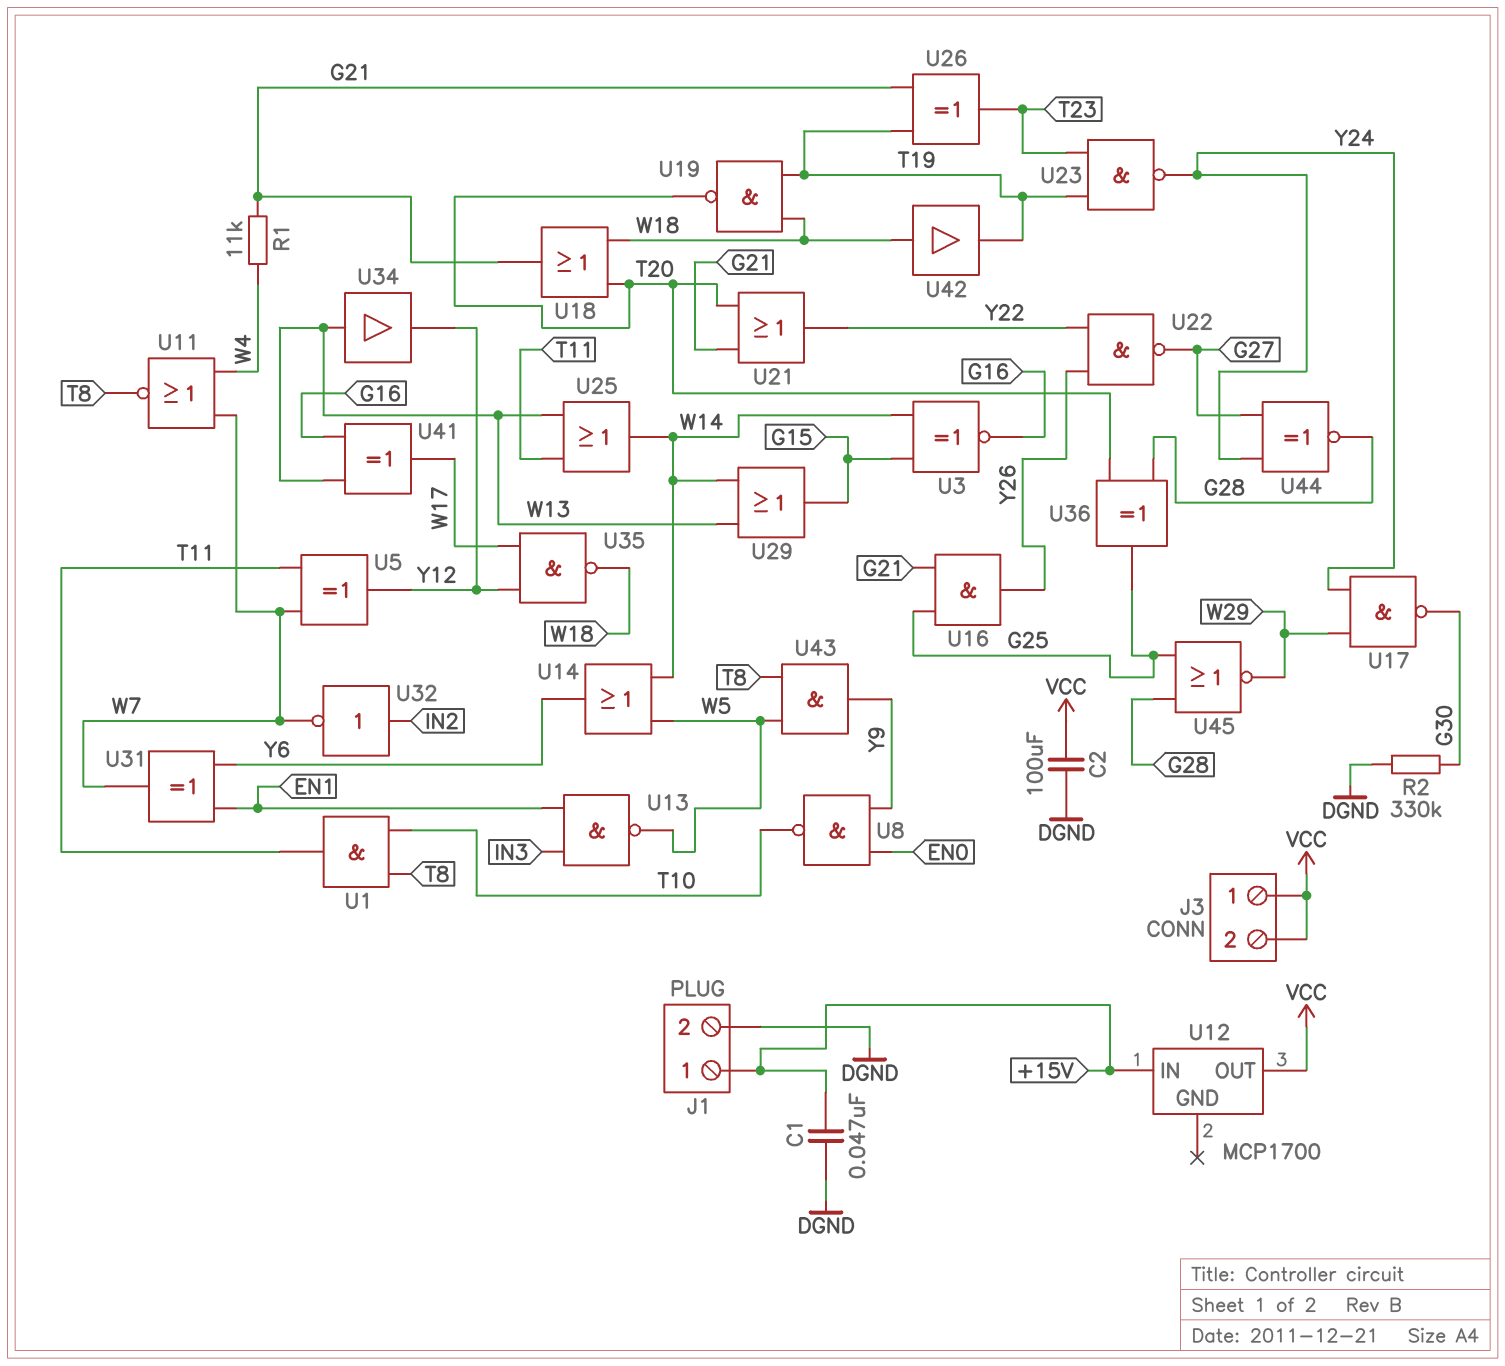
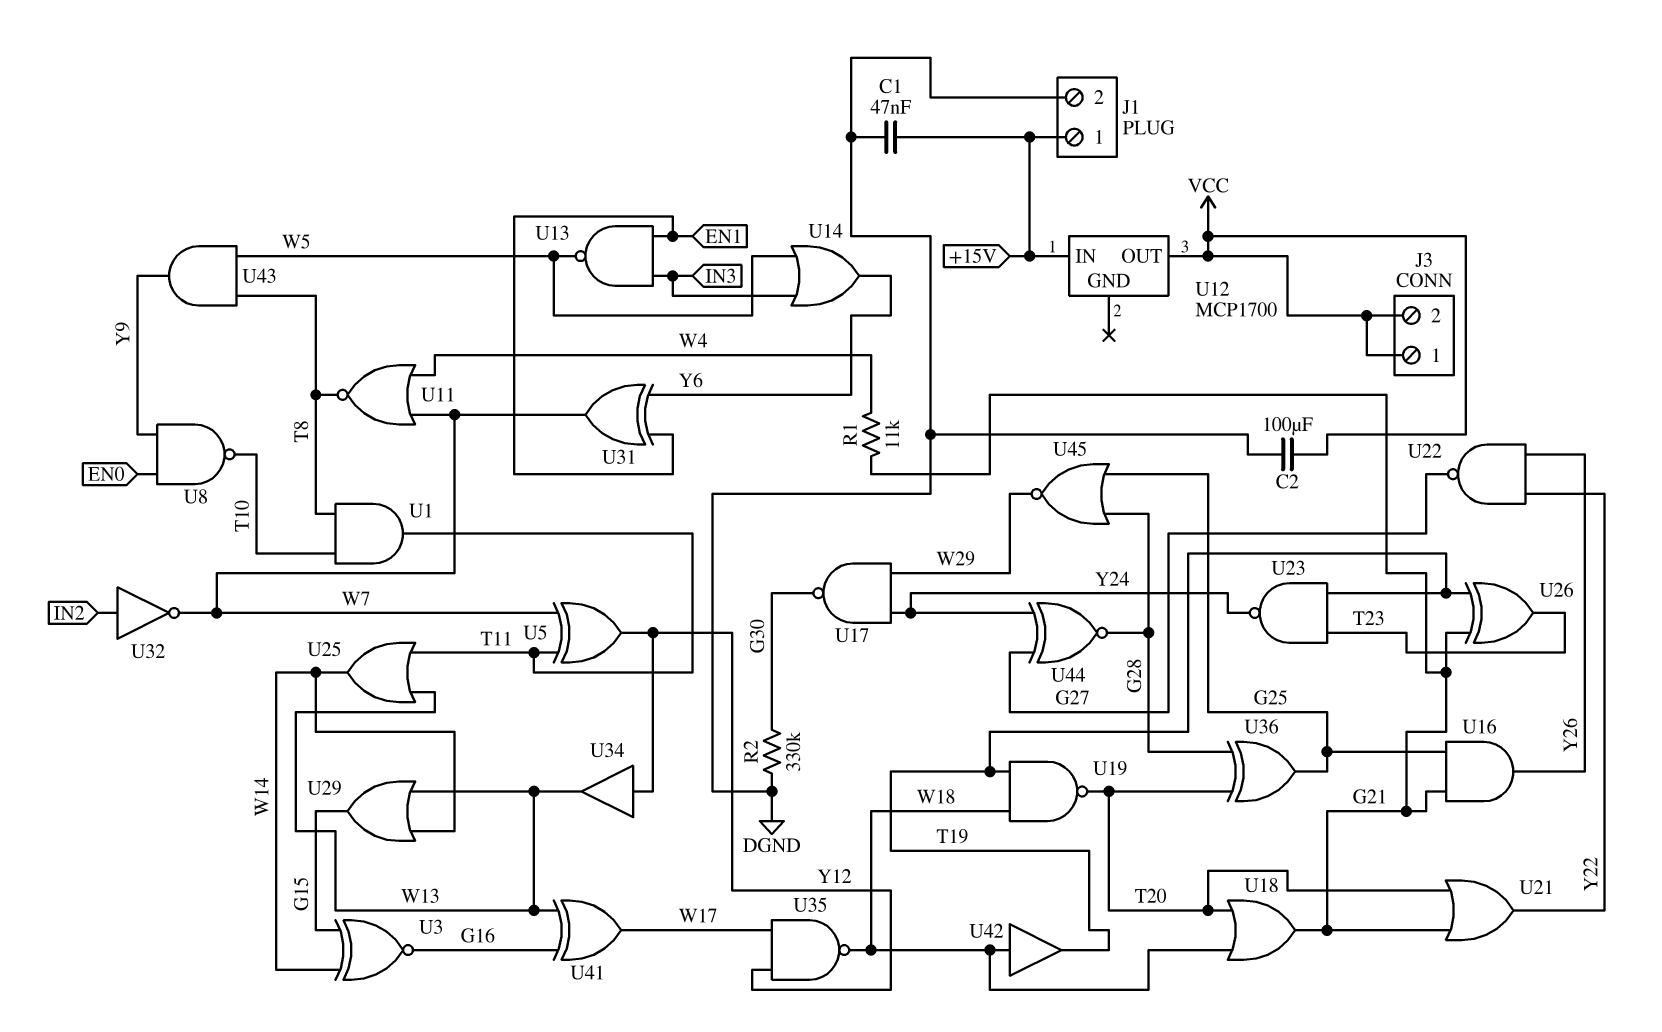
U14: OR (in W5, in W14, out Y6) -> OR (in IN3, in W5, out Y6)
U34: buffer (in W13, out Y12) -> buffer (in Y12, out W13)

